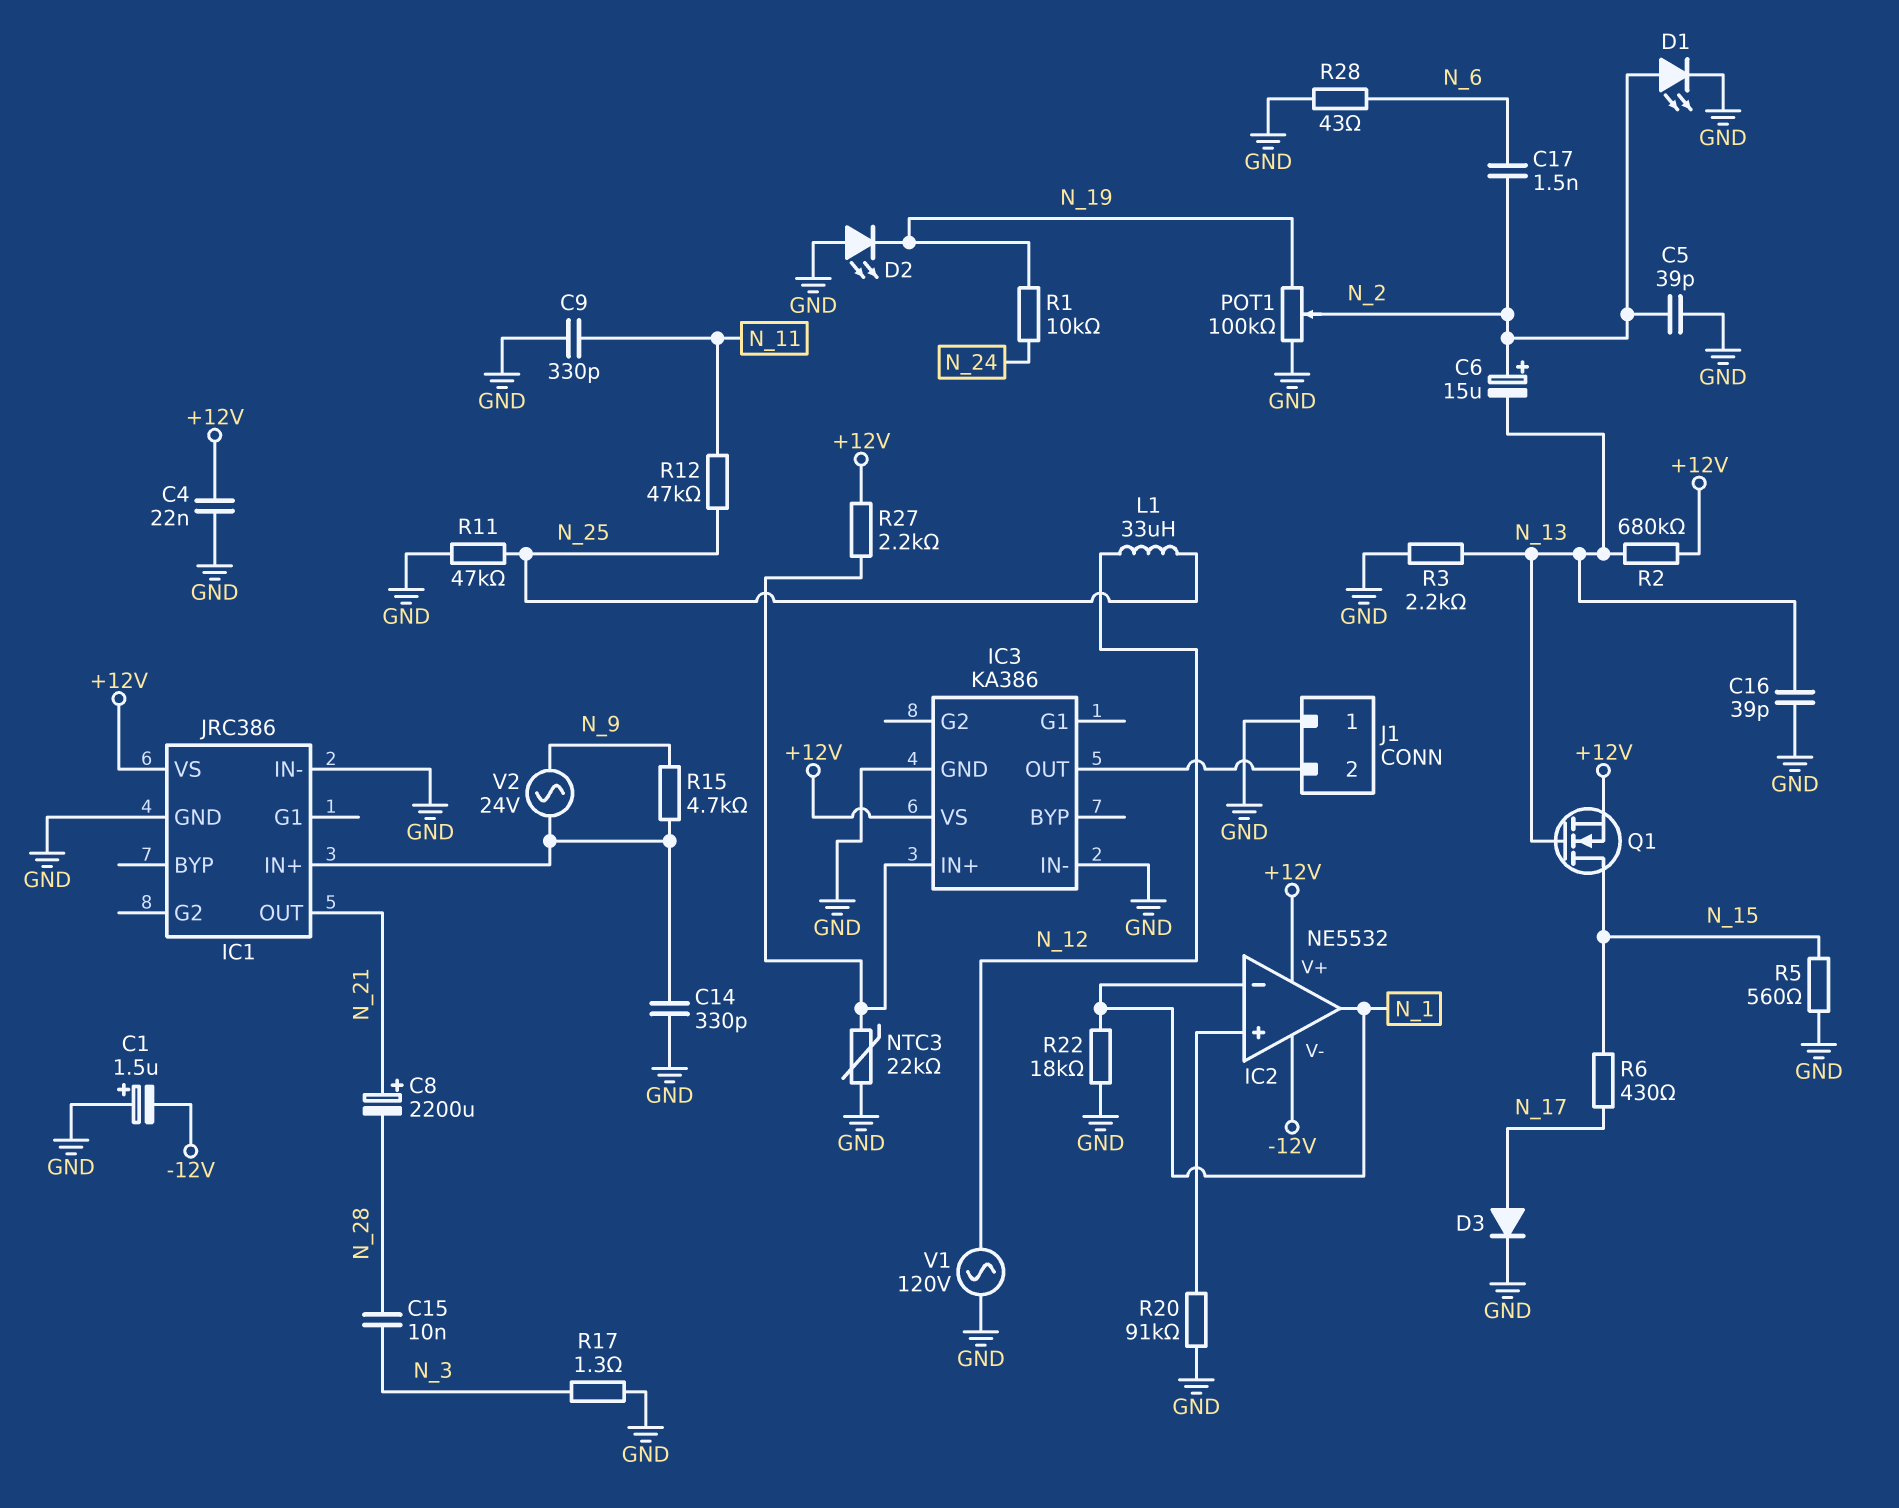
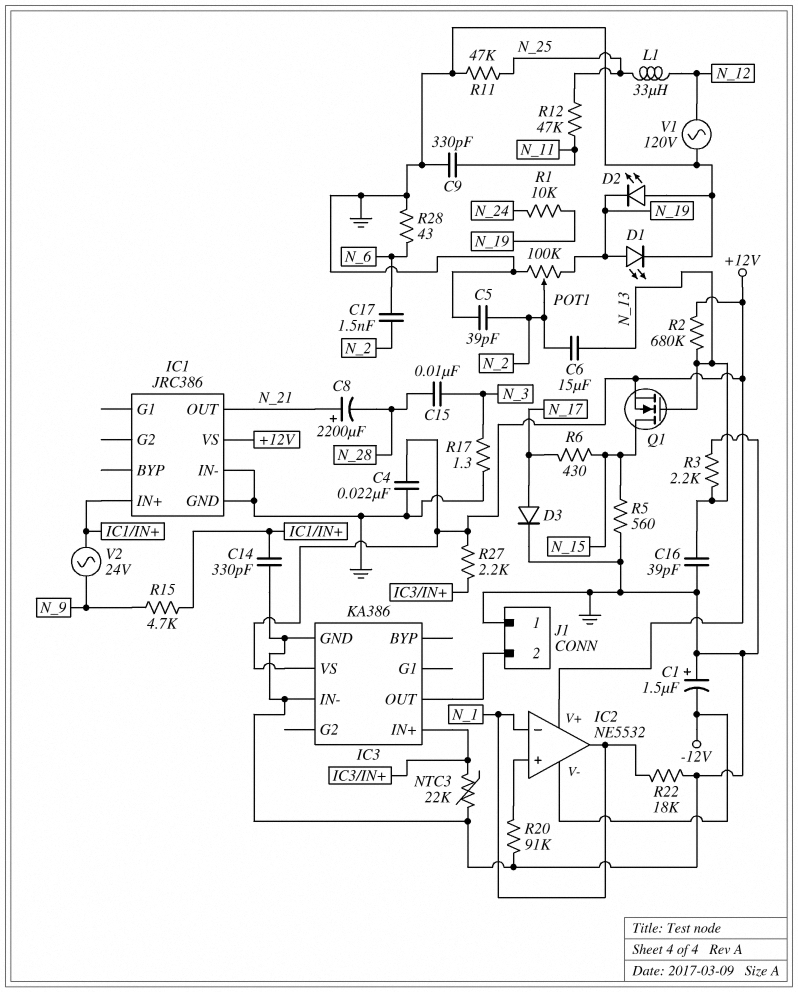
C6: 15uF (plus N_2, minus N_13) -> 15uF (N_2, N_13)
D1: LED (A N_2, K GND) -> LED (A N_19, K GND)

